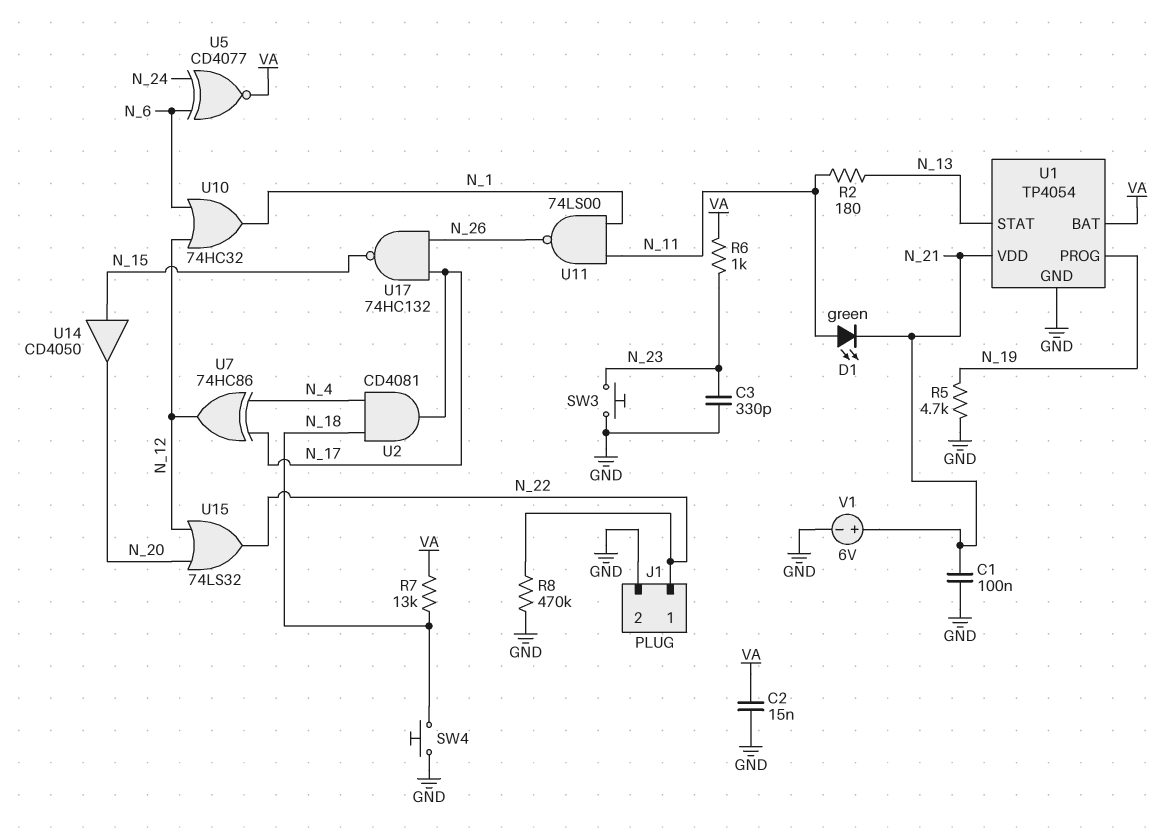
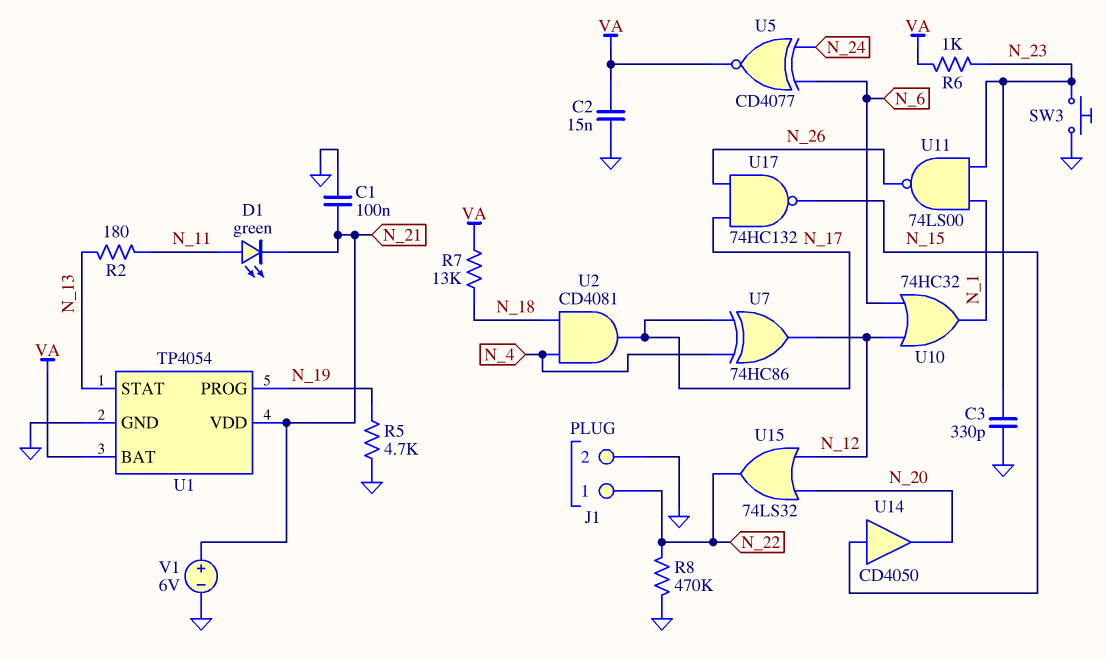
SW4: button (GND, N_18) -> none
U11: NAND 74LS00 (in N_1, in N_11, out N_26) -> NAND 74LS00 (in N_1, in N_23, out N_26)

